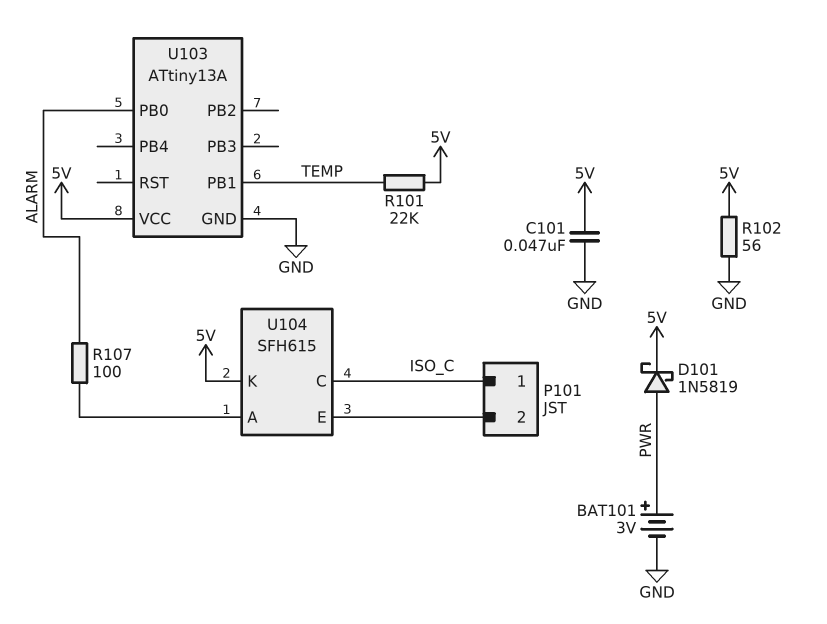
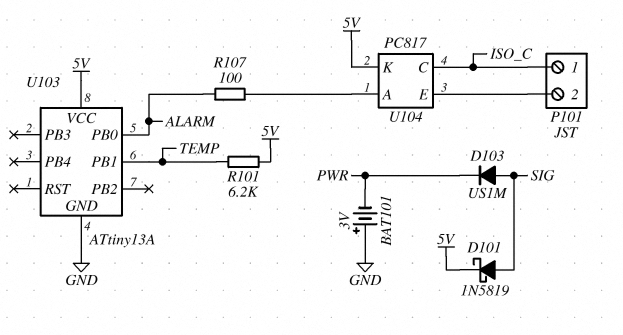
BAT101: 3V (plus PWR, minus GND) -> 3V (plus GND, minus PWR)
C101: 47nF (5V, GND) -> none
D101: schottky 1N5819 (A PWR, K 5V) -> schottky 1N5819 (A SIG, K 5V)
D103: none -> diode US1M (A SIG, K PWR)
R101: 22k (5V, TEMP) -> 6.2k (5V, TEMP)
R102: 56 (5V, GND) -> none
U104: SFH615 -> PC817

